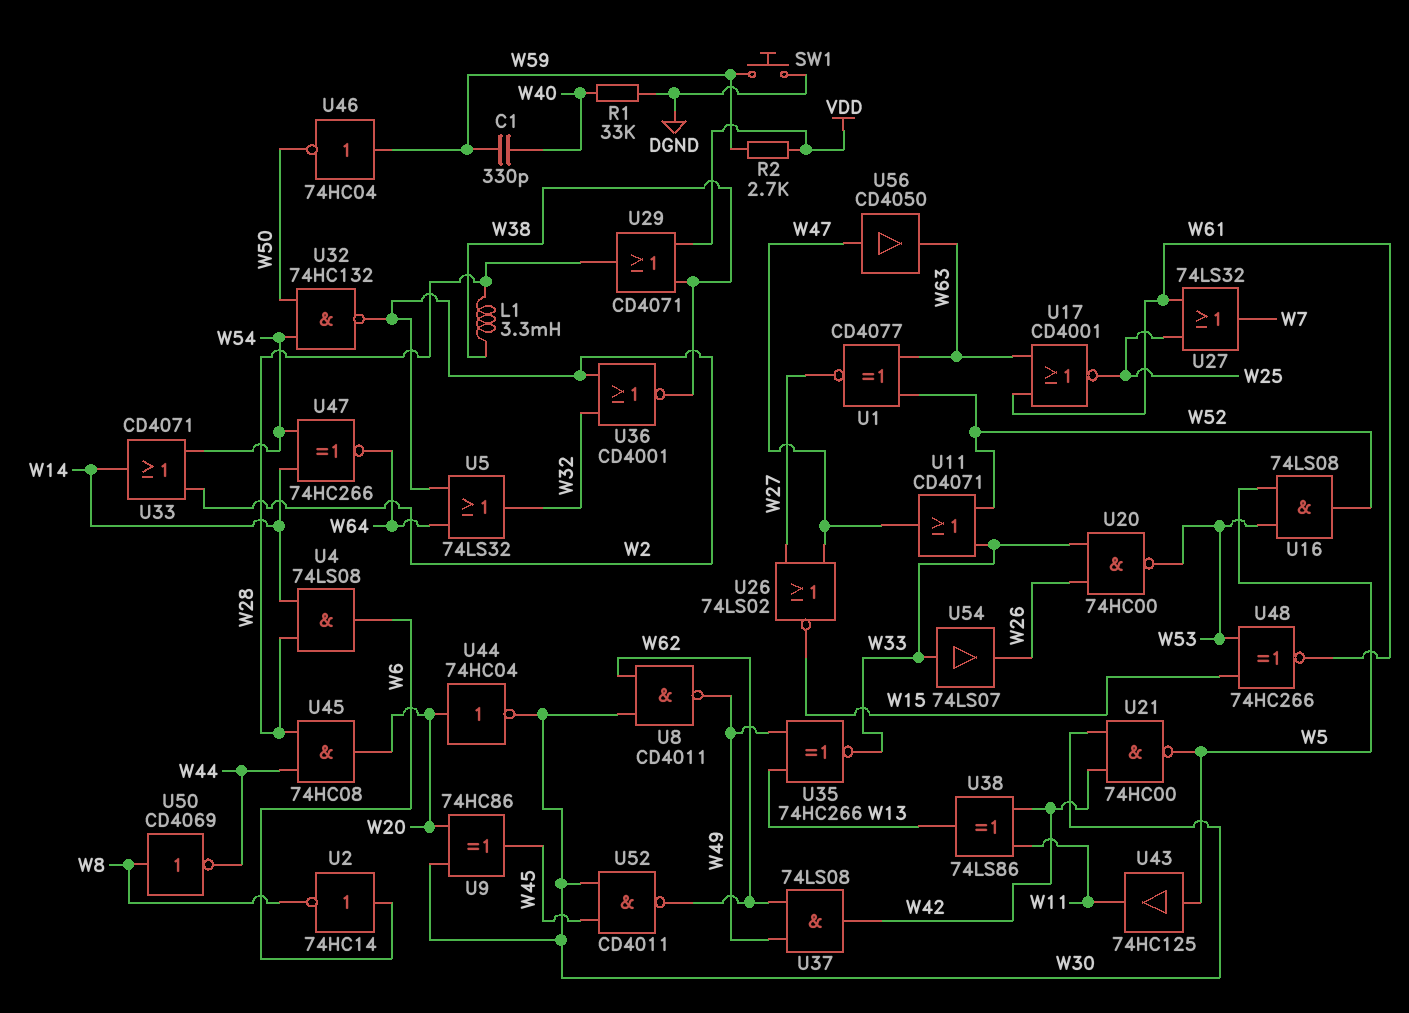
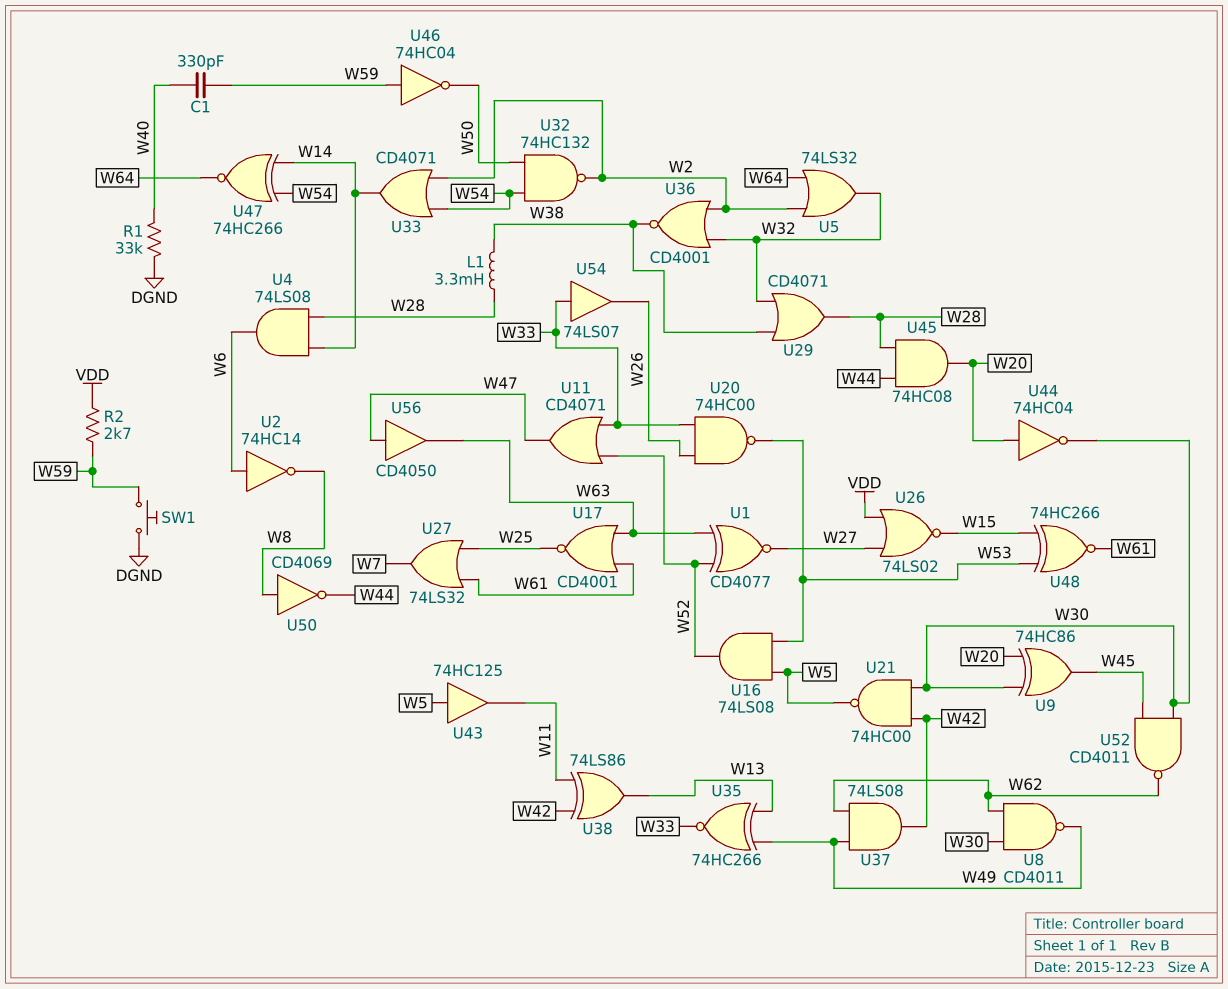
U26: NOR 74LS02 (in W27, in W47, out W15) -> NOR 74LS02 (in VDD, in W27, out W15)
U29: OR CD4071 (in VDD, in W38, out W28) -> OR CD4071 (in W32, in W38, out W28)

